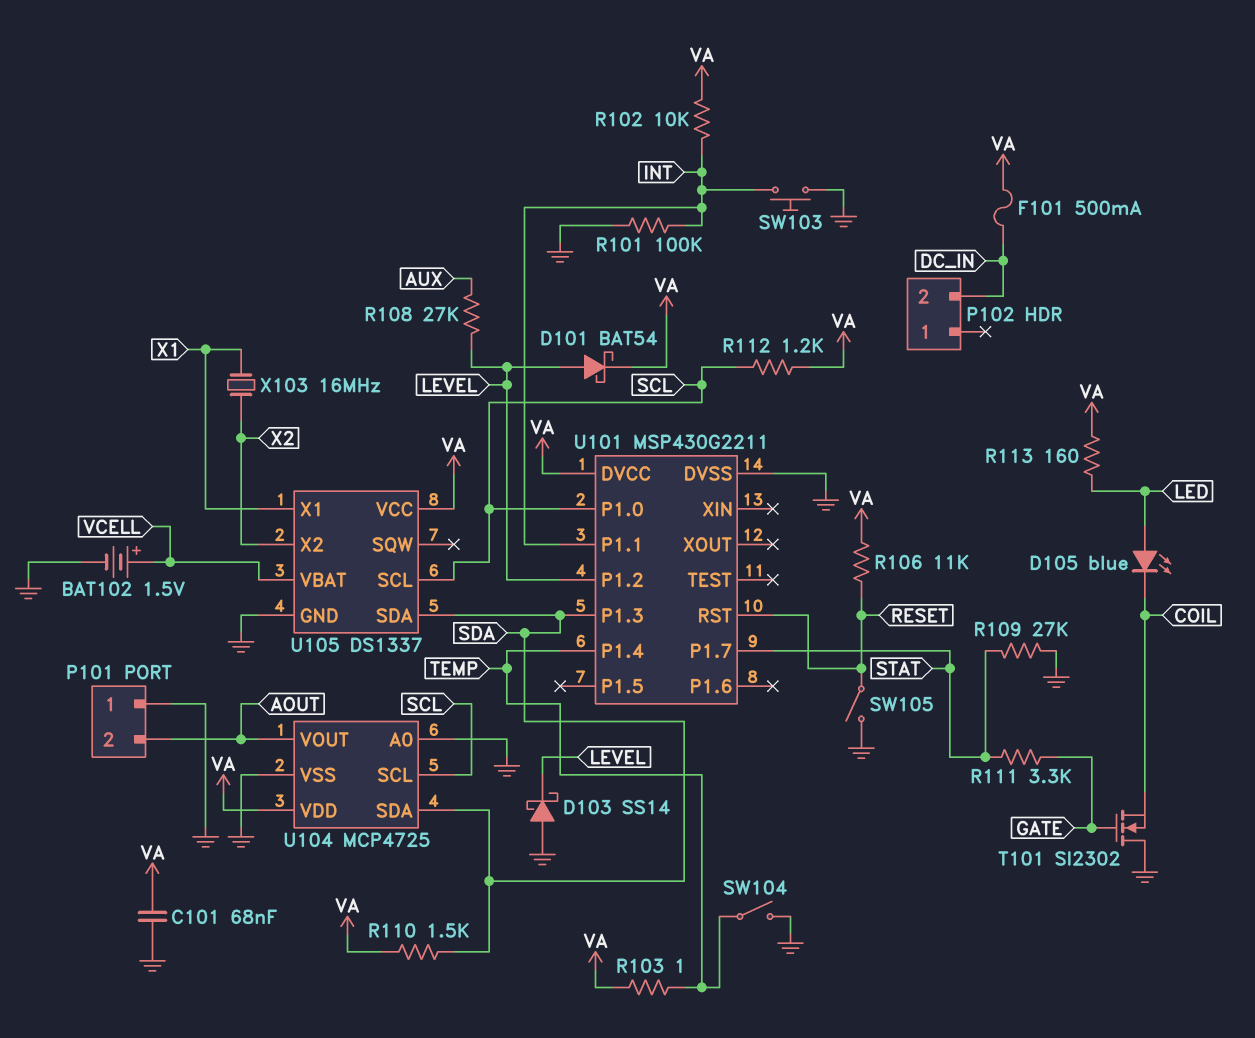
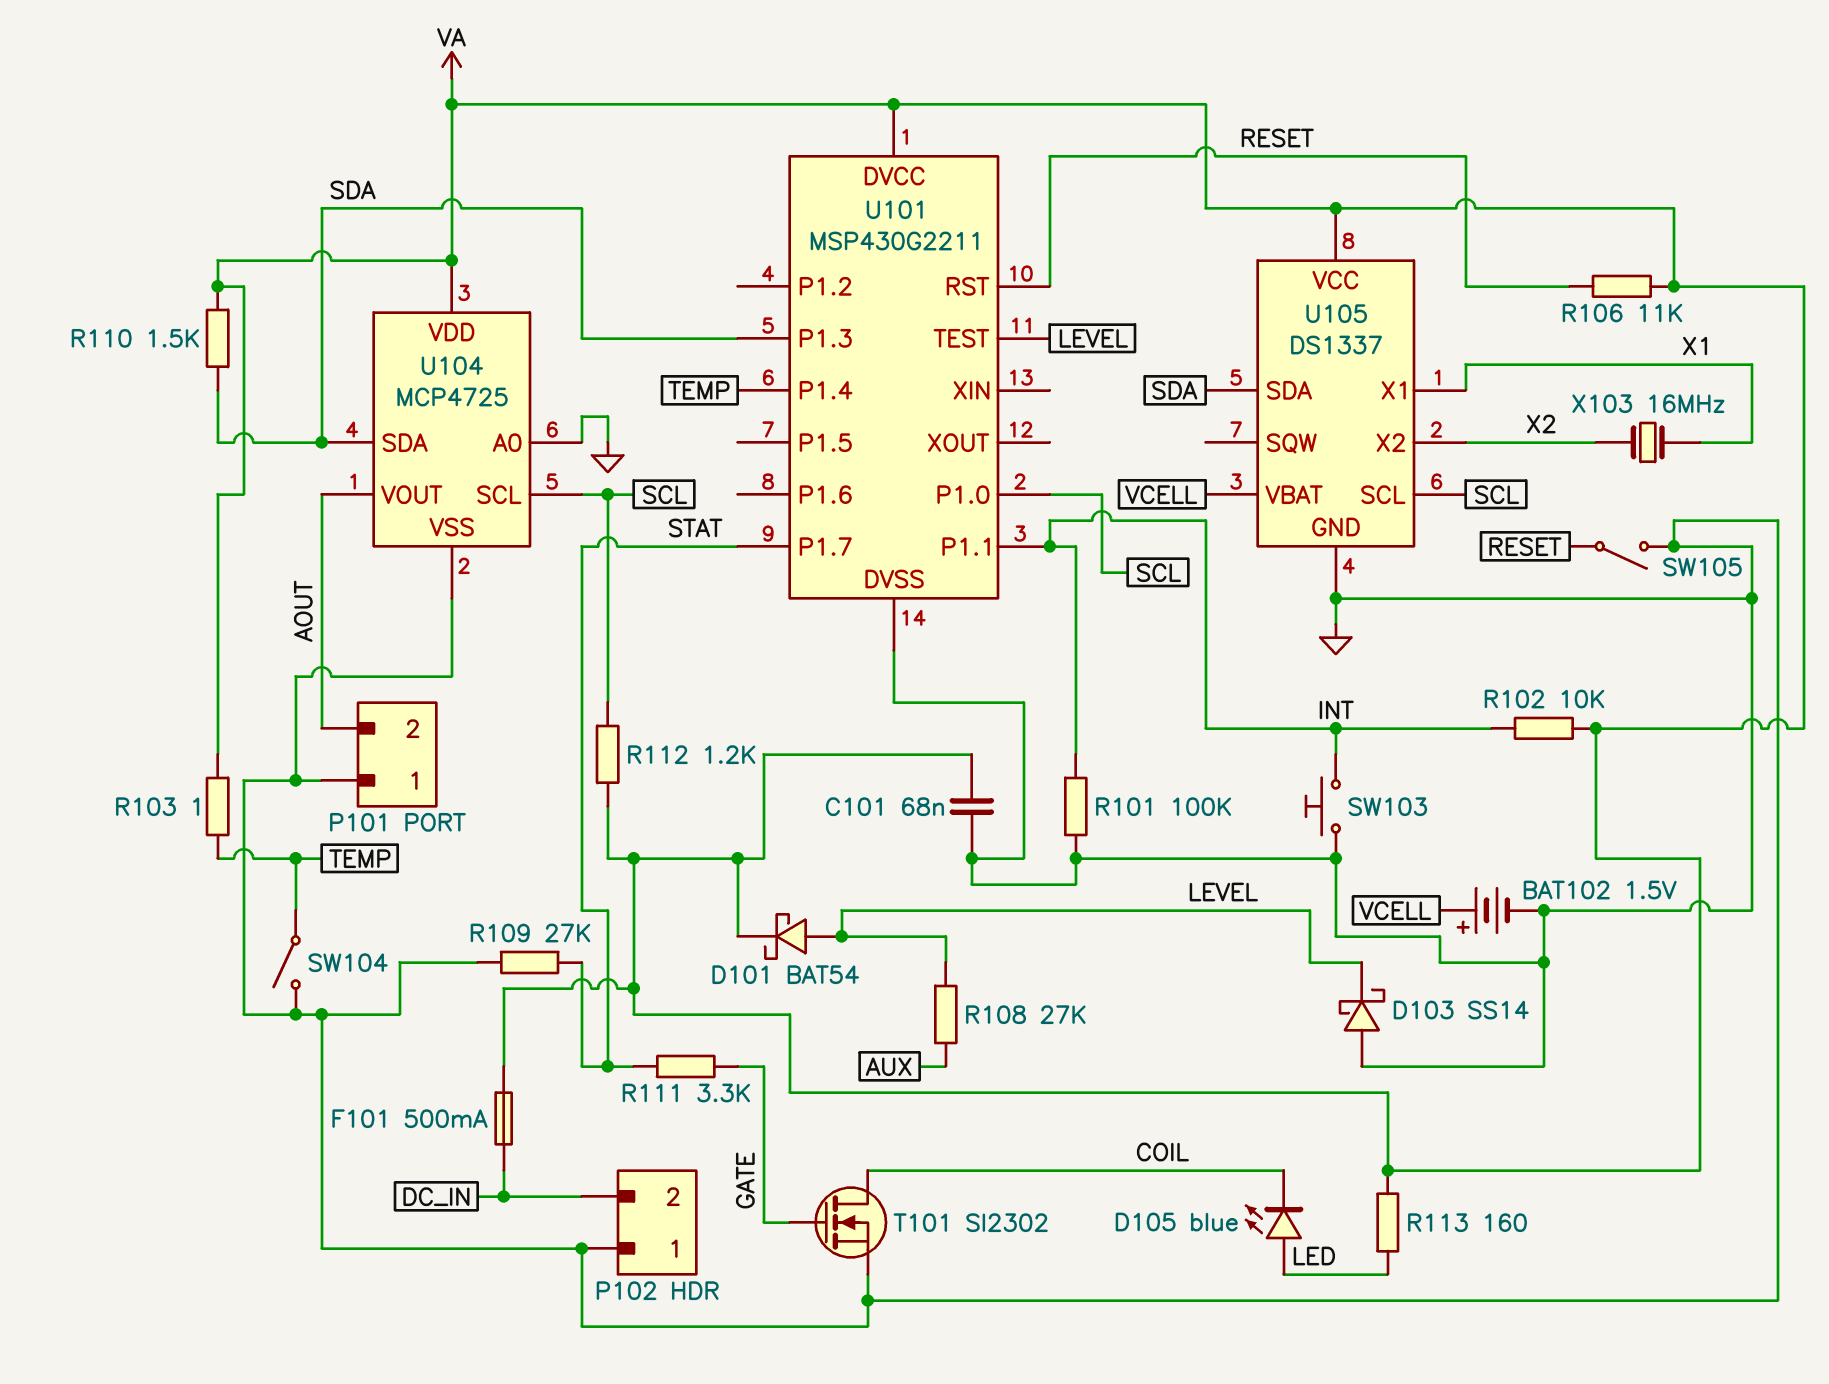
P102 pin 1: none -> GND
T101: NMOS SI2302 (G GATE, D GND, S COIL) -> NMOS SI2302 (G GATE, D COIL, S GND)
U101 pin P1.2: LEVEL -> none
U101 pin TEST: none -> LEVEL

